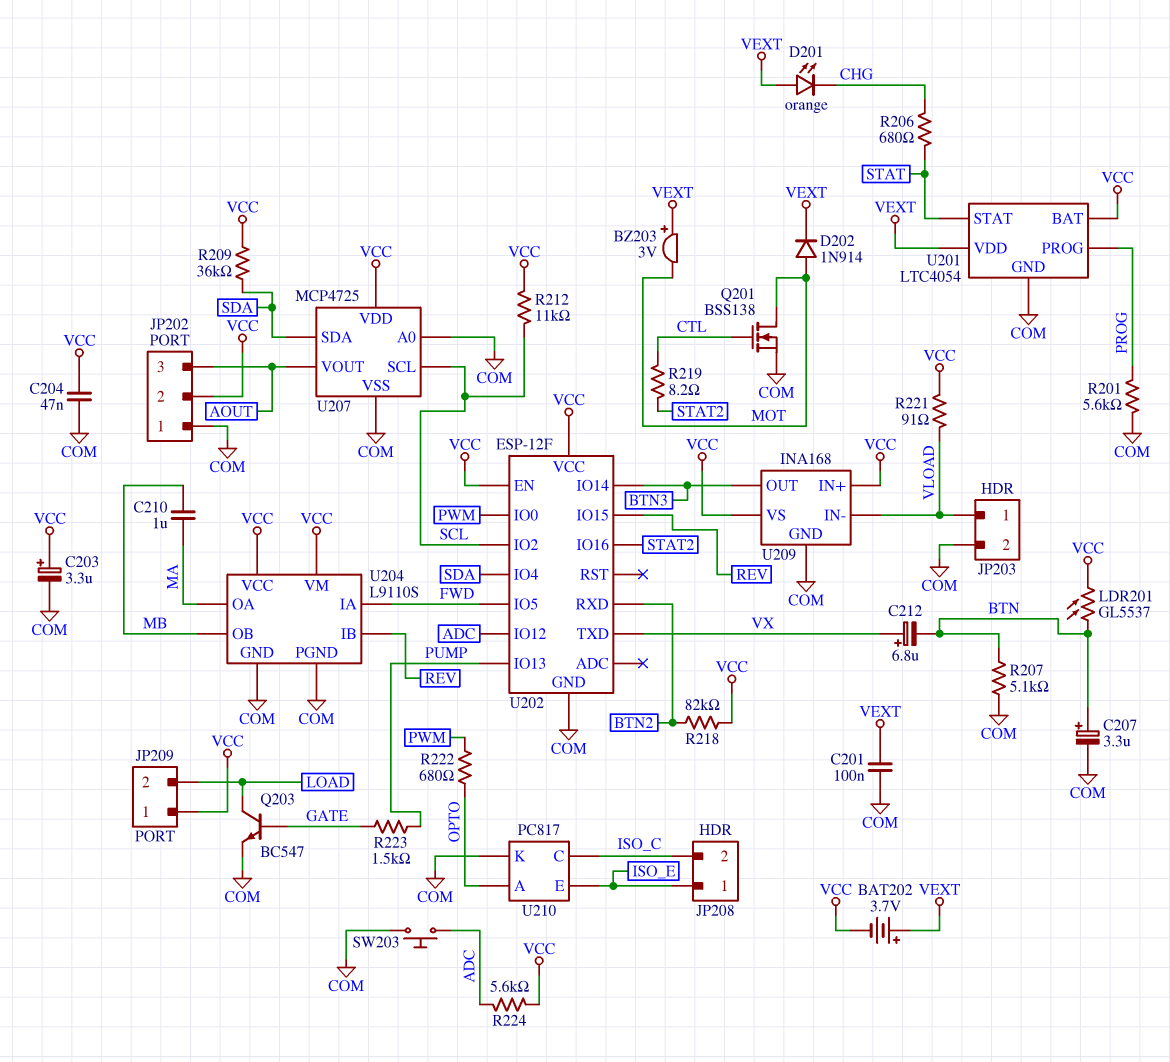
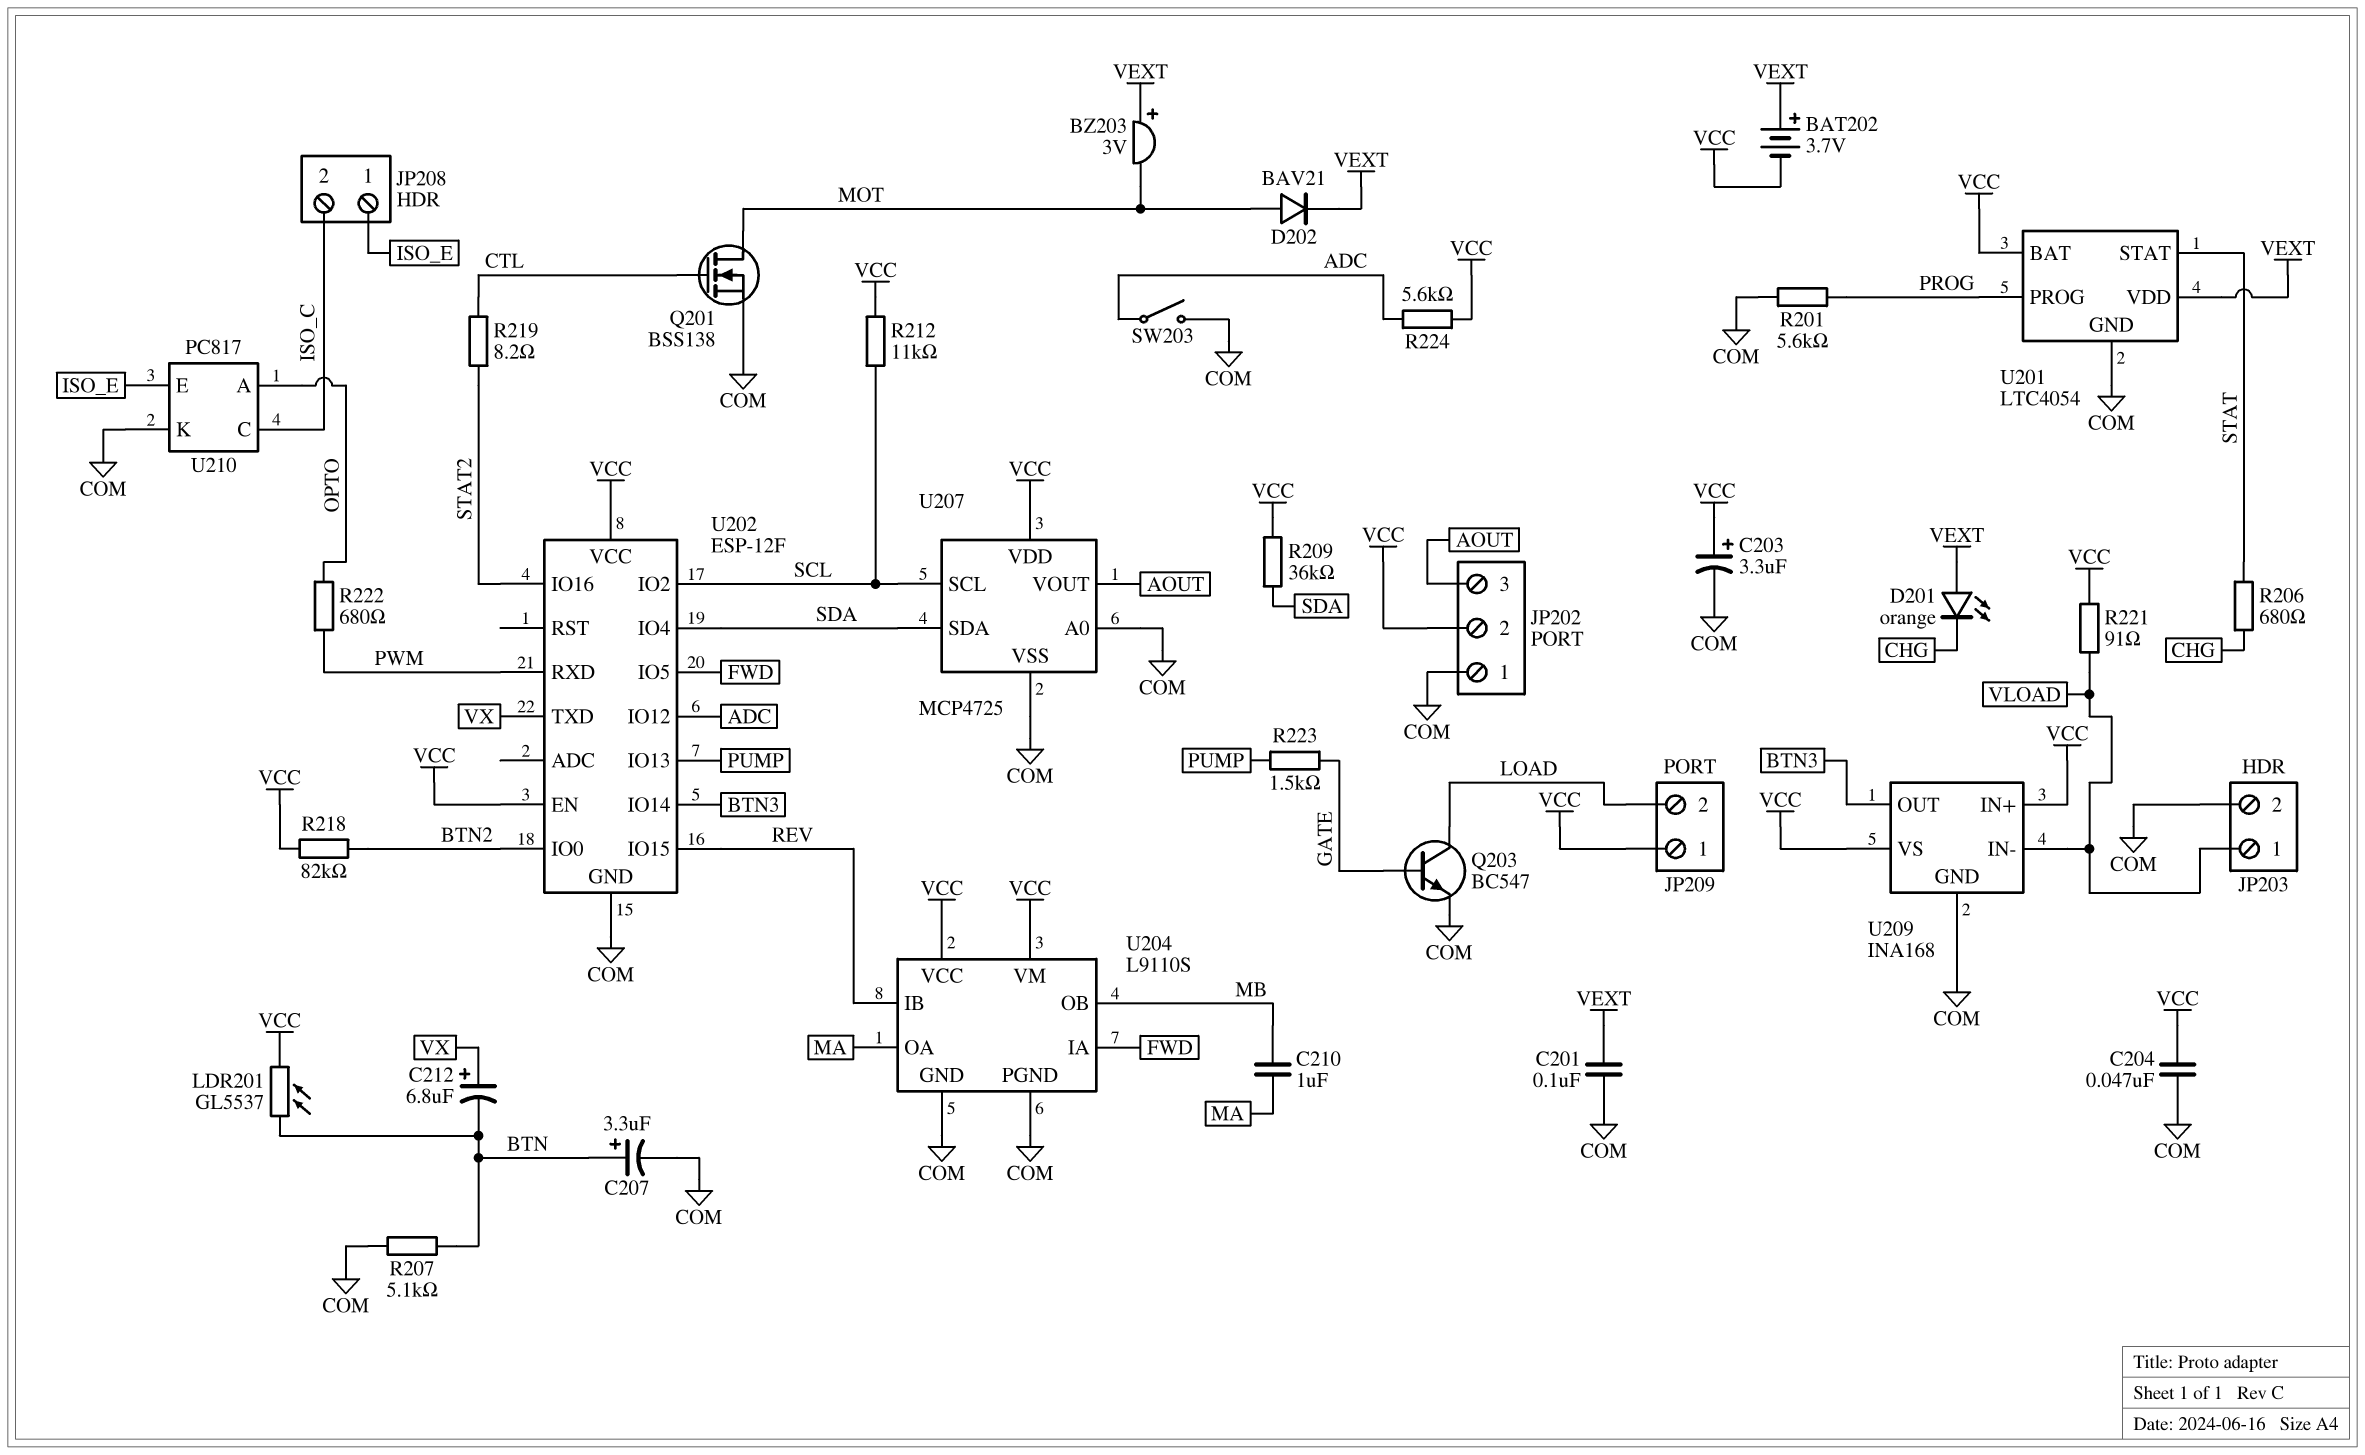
D202: diode 1N914 (A MOT, K VEXT) -> diode BAV21 (A MOT, K VEXT)
SW203: button (ADC, COM) -> switch (ADC, COM)
U202 pin IO0: PWM -> BTN2
U202 pin RXD: BTN2 -> PWM

